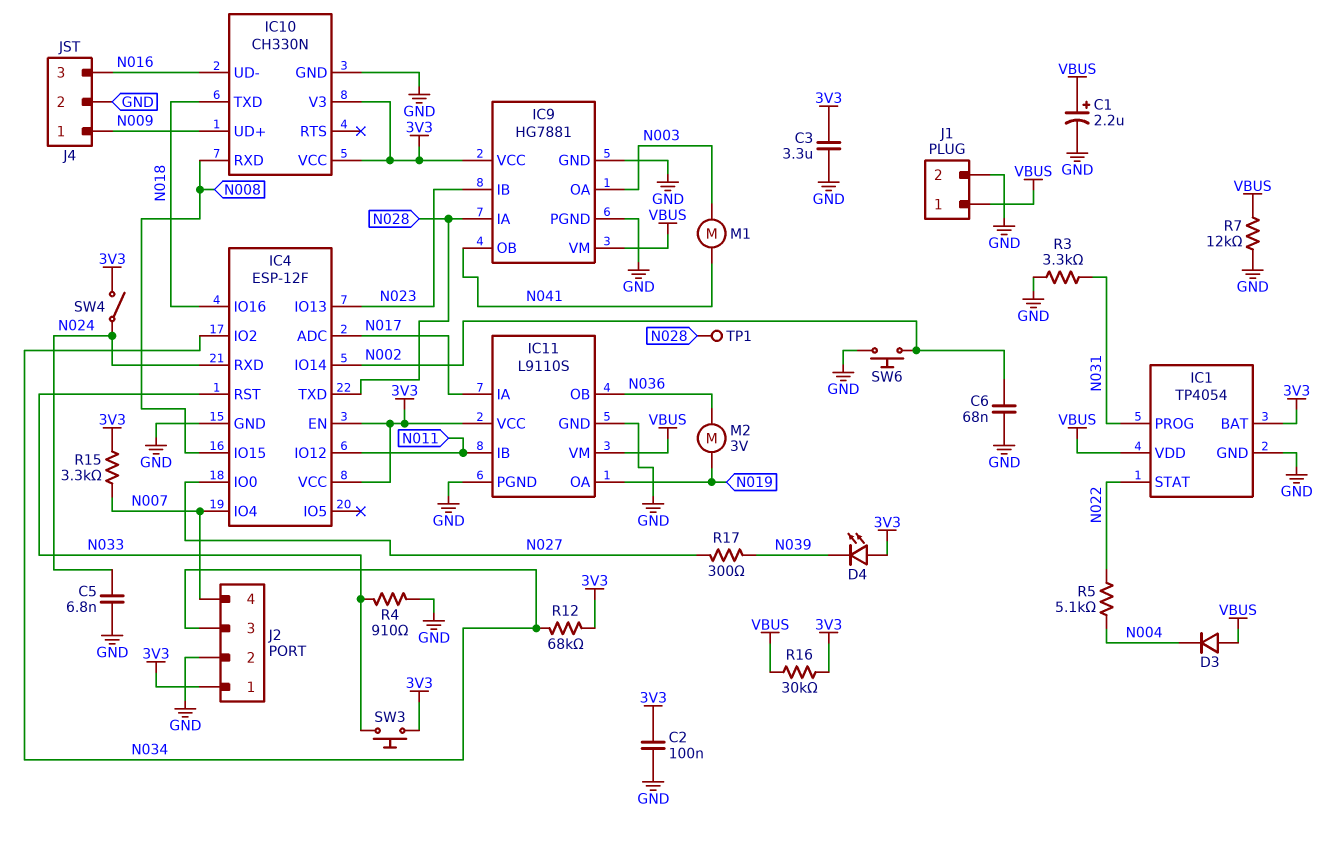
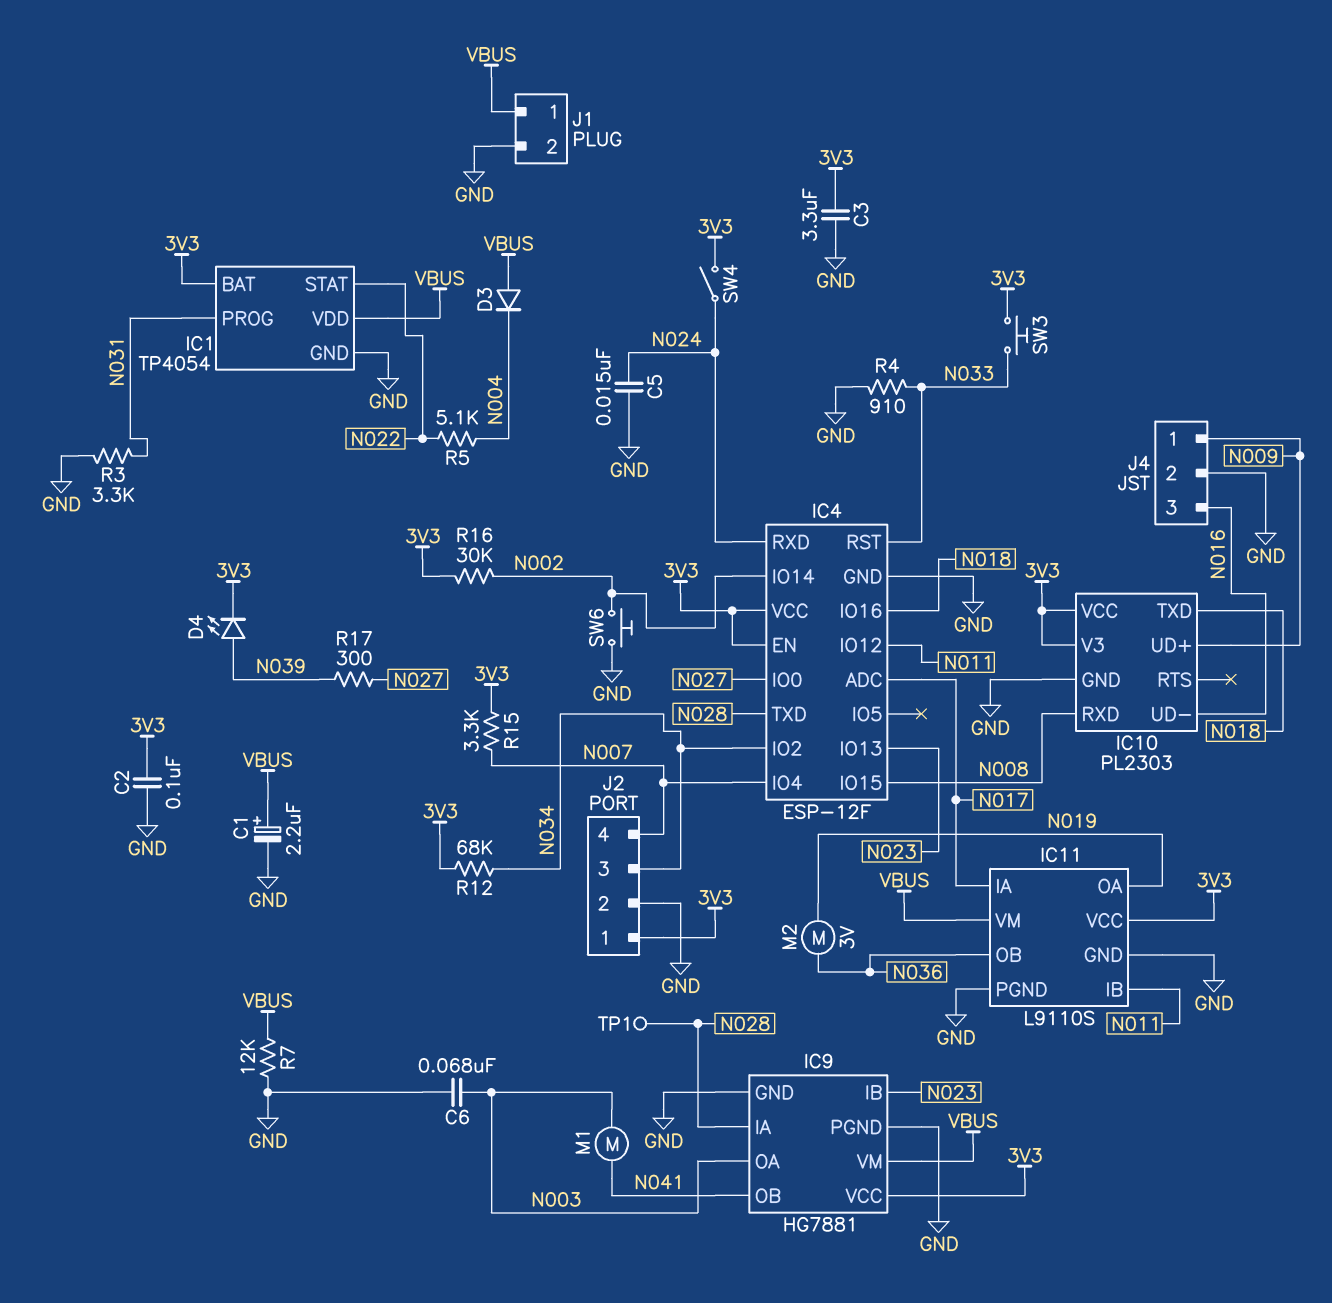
C5: 6.8nF (GND, N024) -> 15nF (GND, N024)
C6: 68nF (GND, N002) -> 68nF (GND, N003)
D4: LED (A 3V3, K N039) -> LED (A N039, K 3V3)
IC10: CH330N -> PL2303
R16: 30k (3V3, VBUS) -> 30k (3V3, N002)

